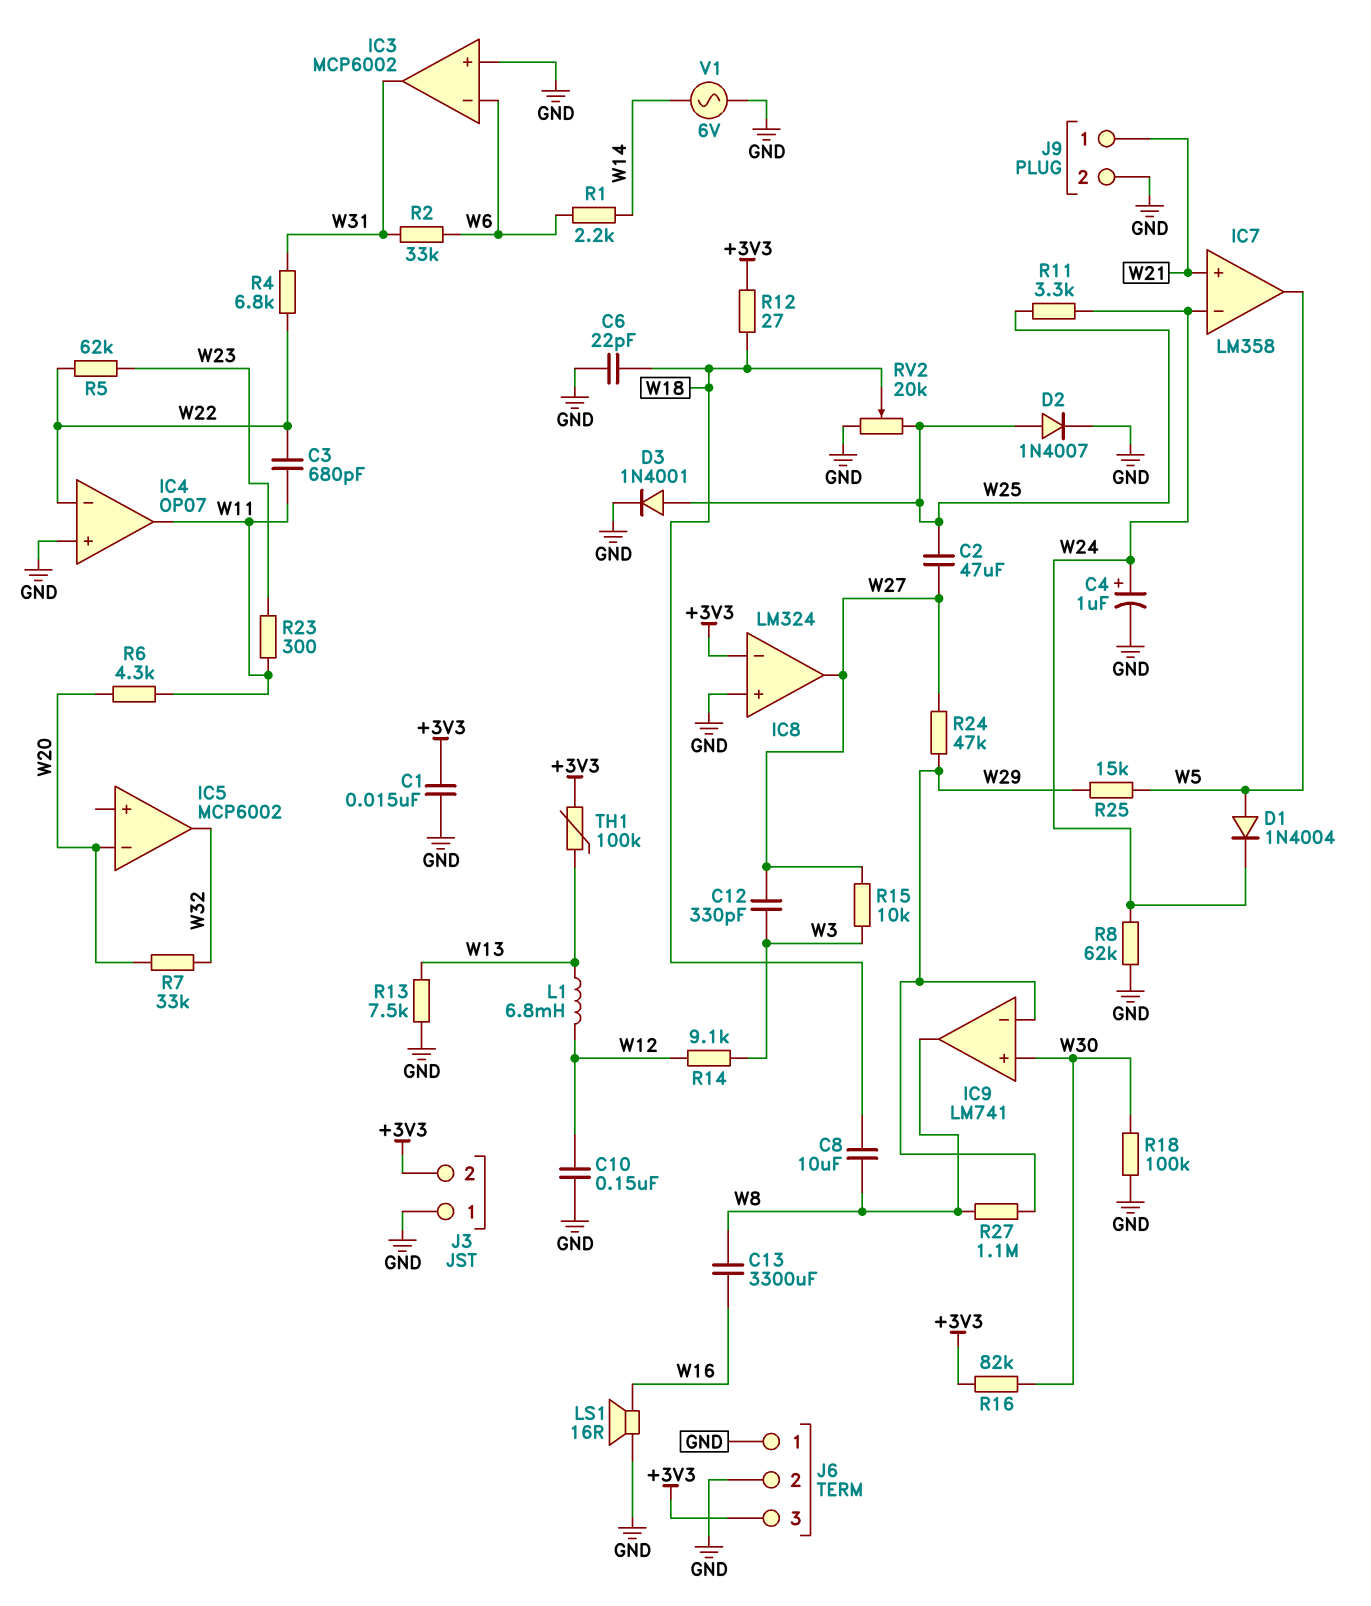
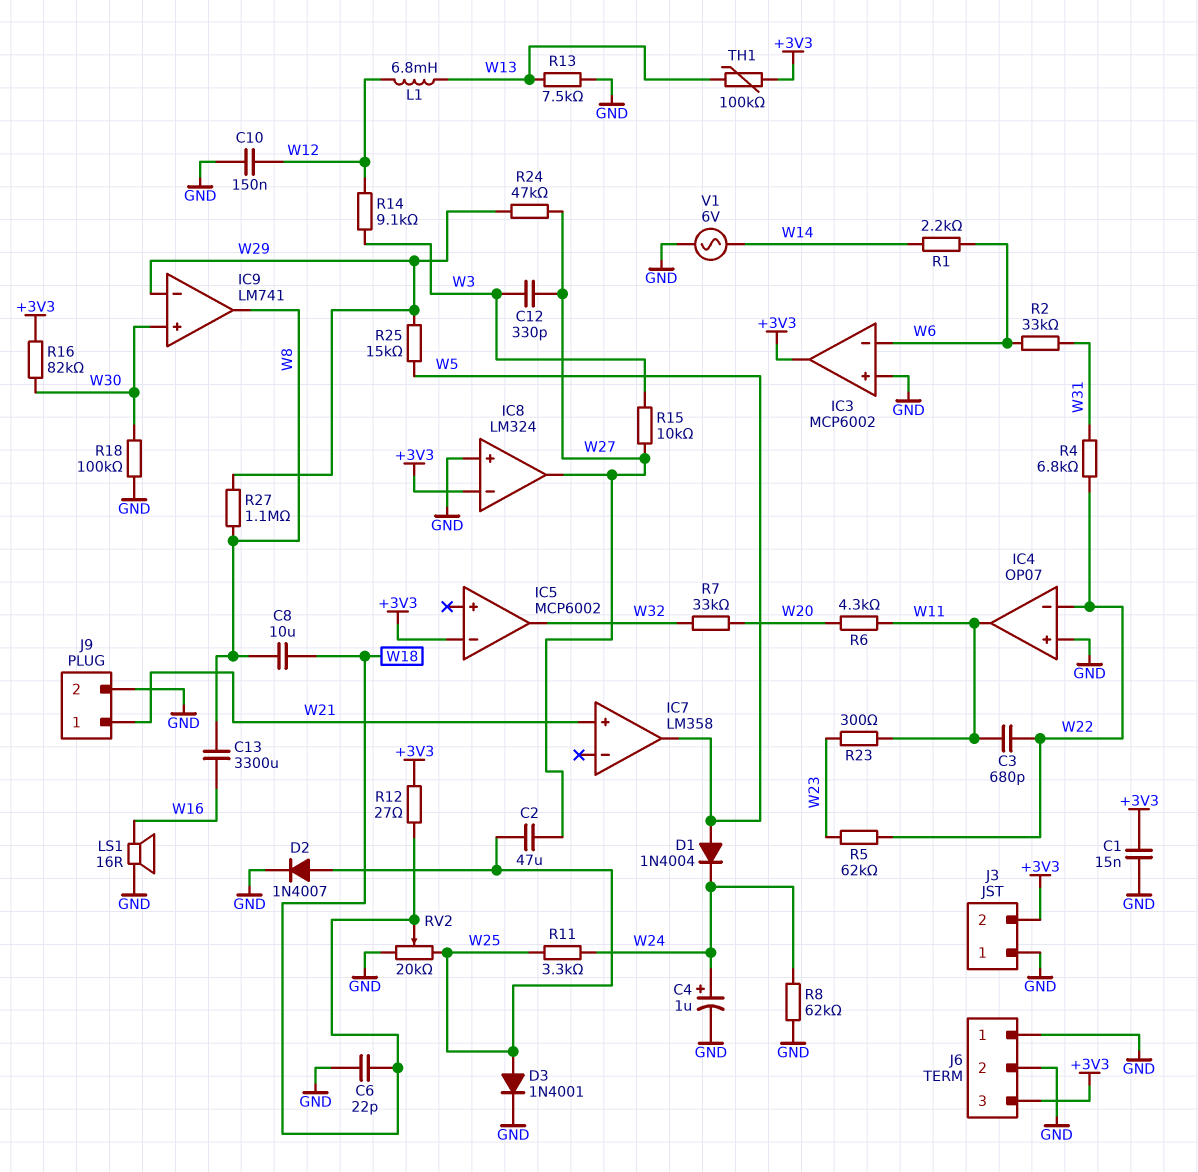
IC3 pin out: W31 -> +3V3
IC5 pin in-: W20 -> +3V3
IC7 pin in-: W24 -> none

